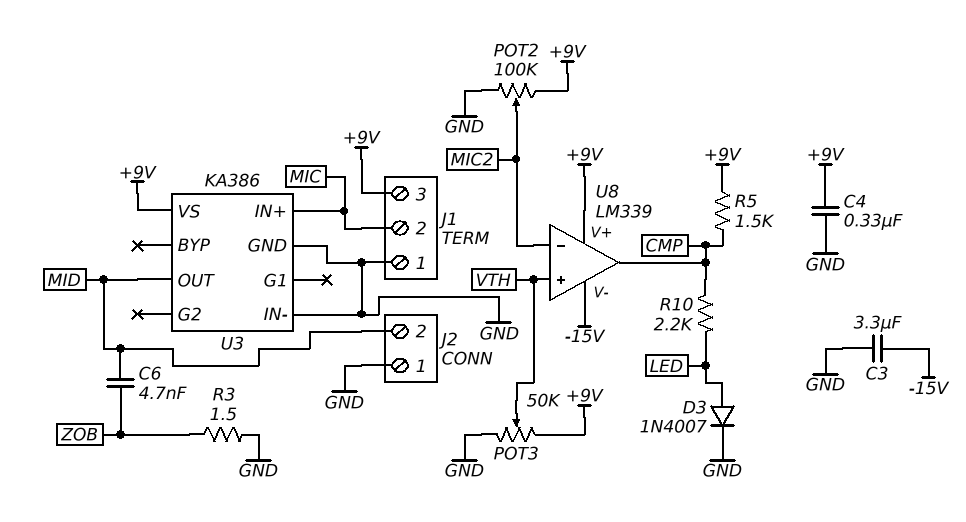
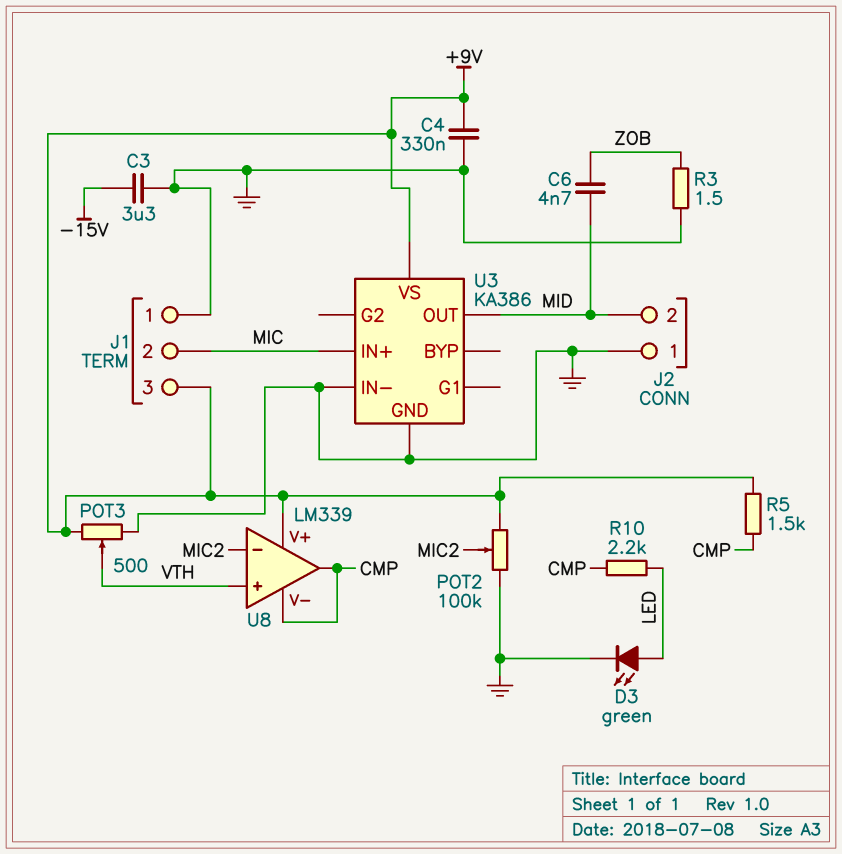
D3: diode 1N4007 (A LED, K GND) -> LED green (A LED, K GND)
POT3: 50k (+9V, GND, wiper VTH) -> 500 (+9V, GND, wiper VTH)
U8 pin V-: -15V -> CMP

